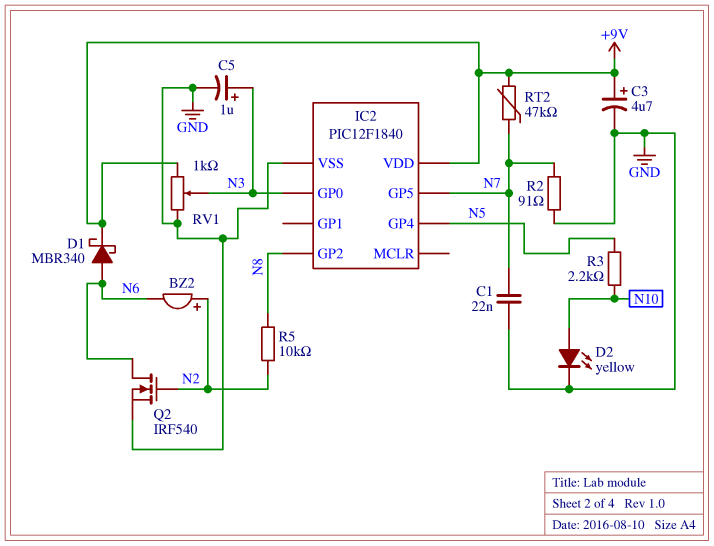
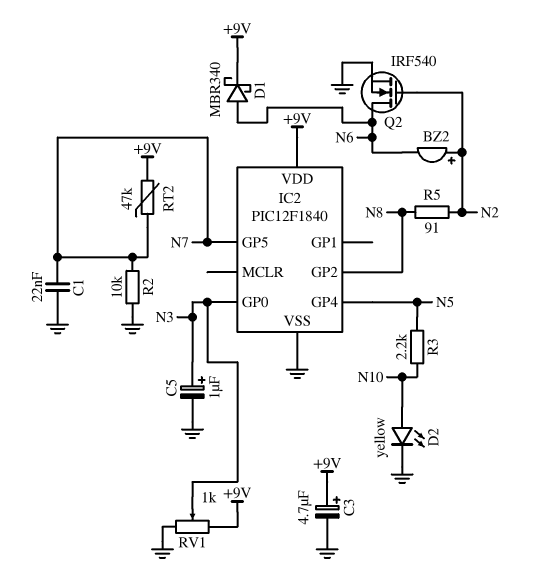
R2: 91 (GND, N7) -> 10k (GND, N7)
R5: 10k (N2, N8) -> 91 (N2, N8)

